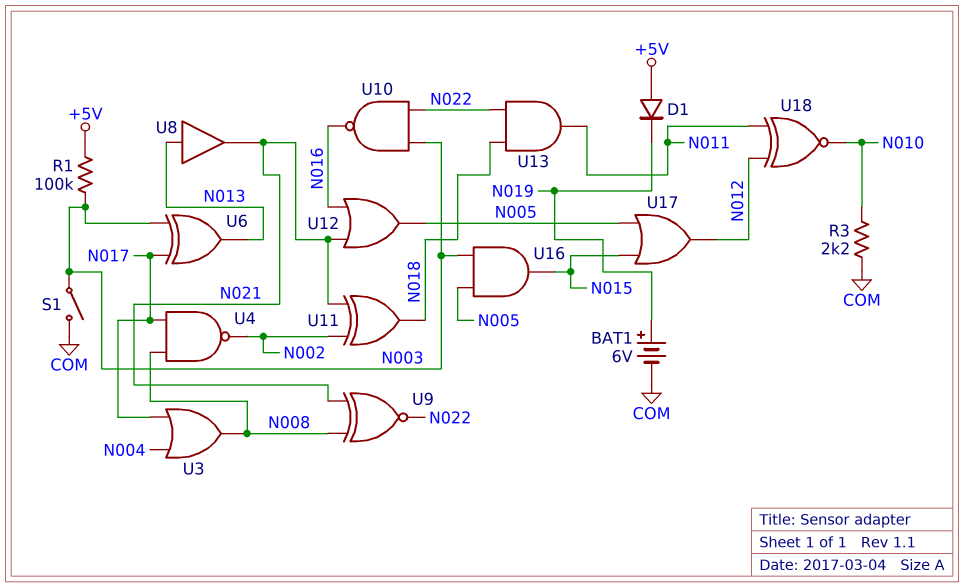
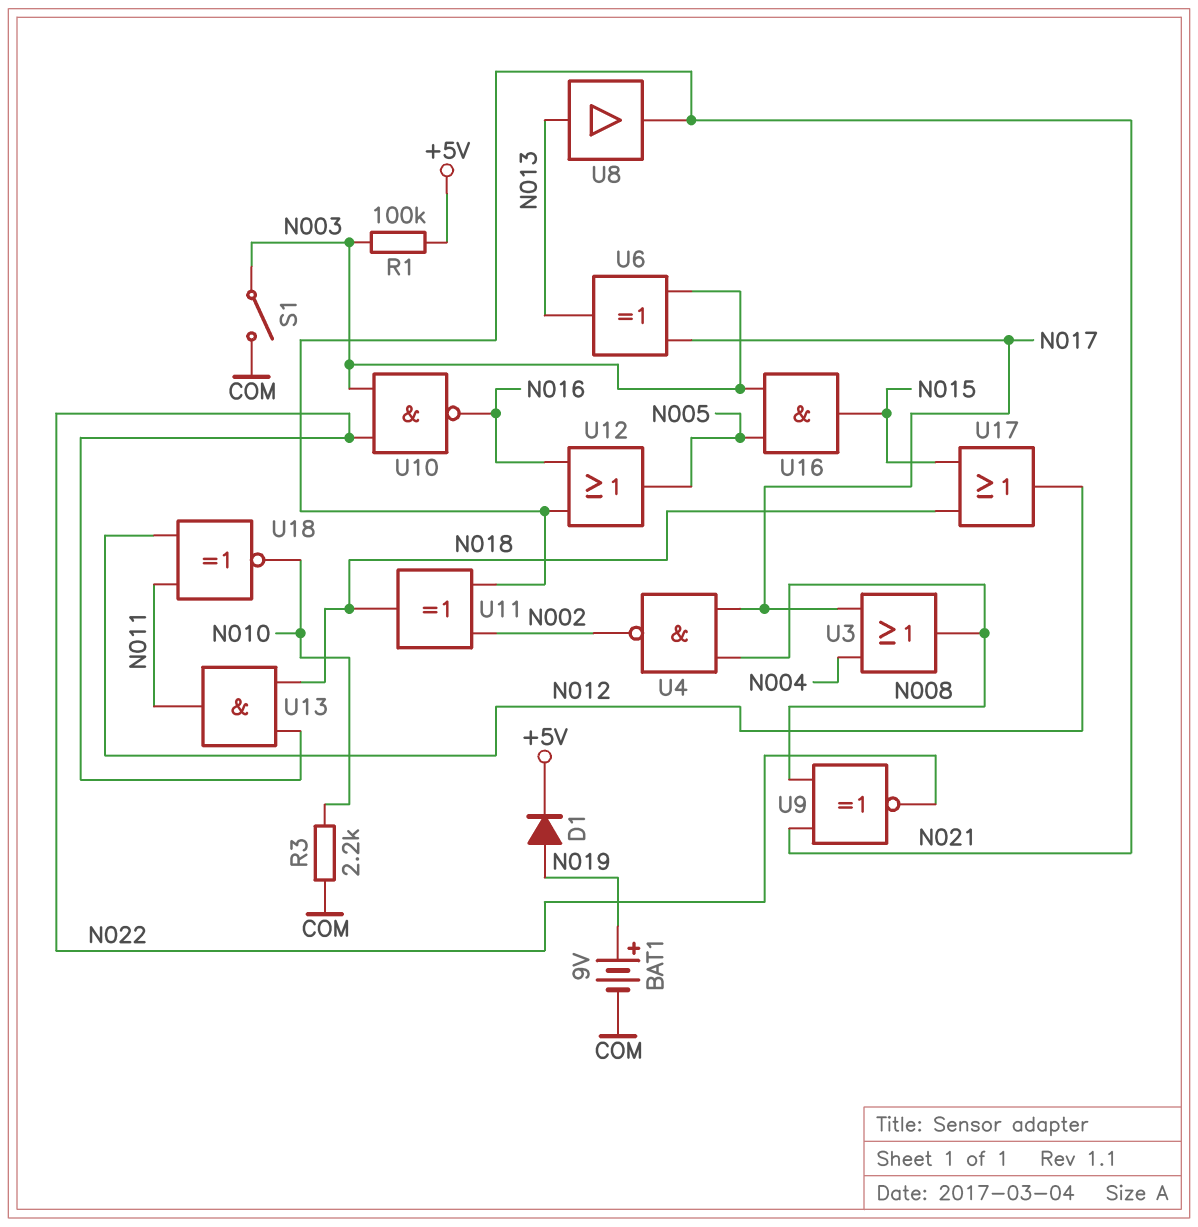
BAT1: 6V (plus N019, minus COM) -> 9V (plus N019, minus COM)
D1: diode (A +5V, K N019) -> diode (A N019, K +5V)
U17: OR (in N005, in N015, out N012) -> OR (in N015, in N018, out N012)

